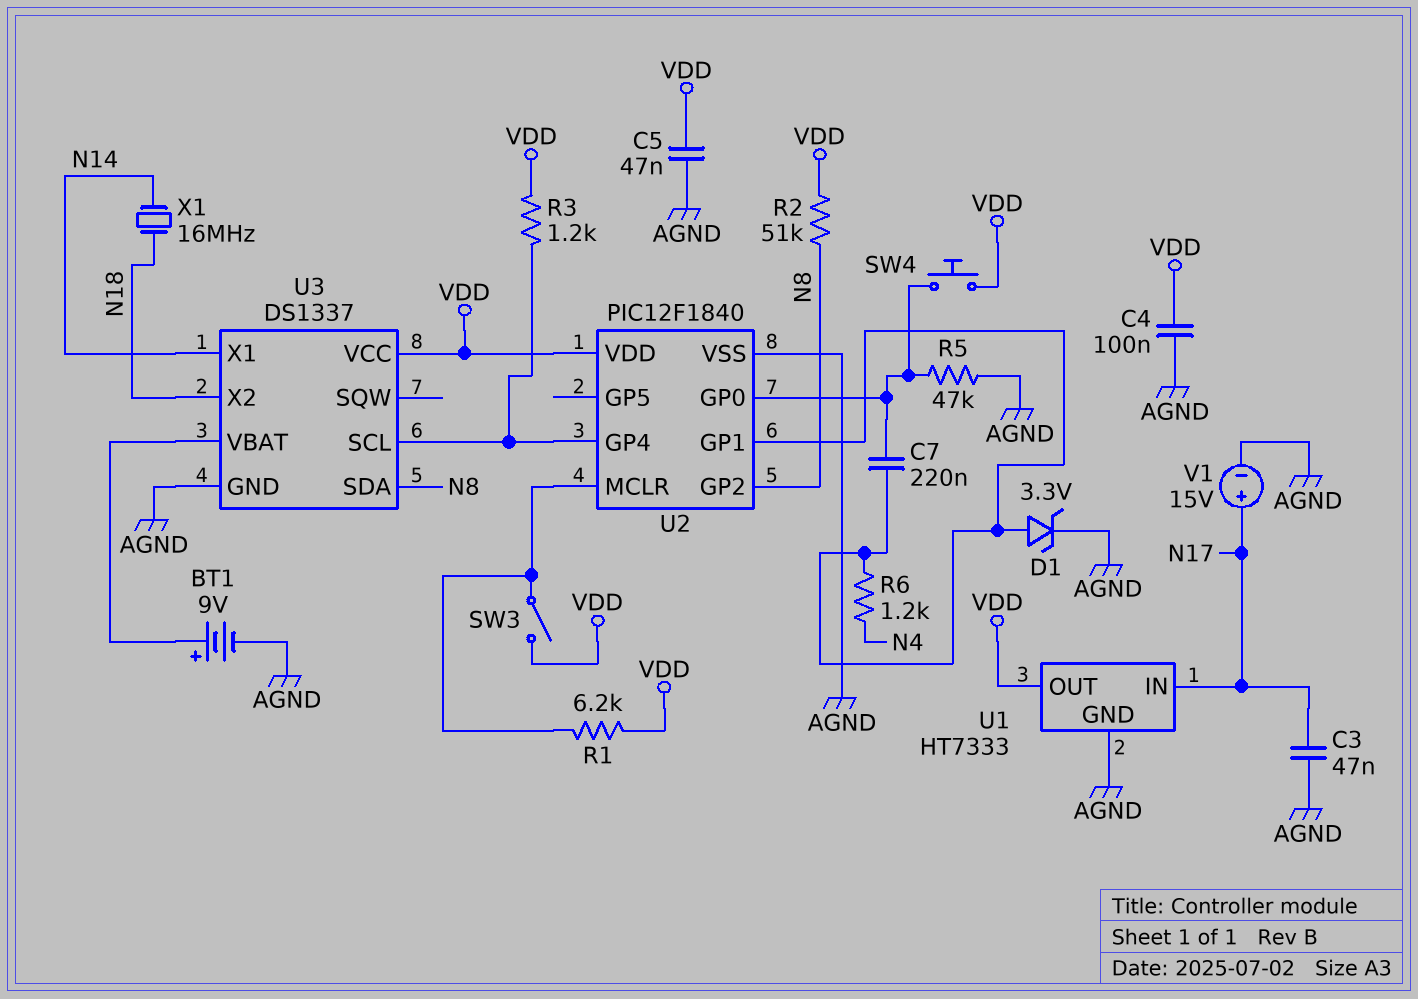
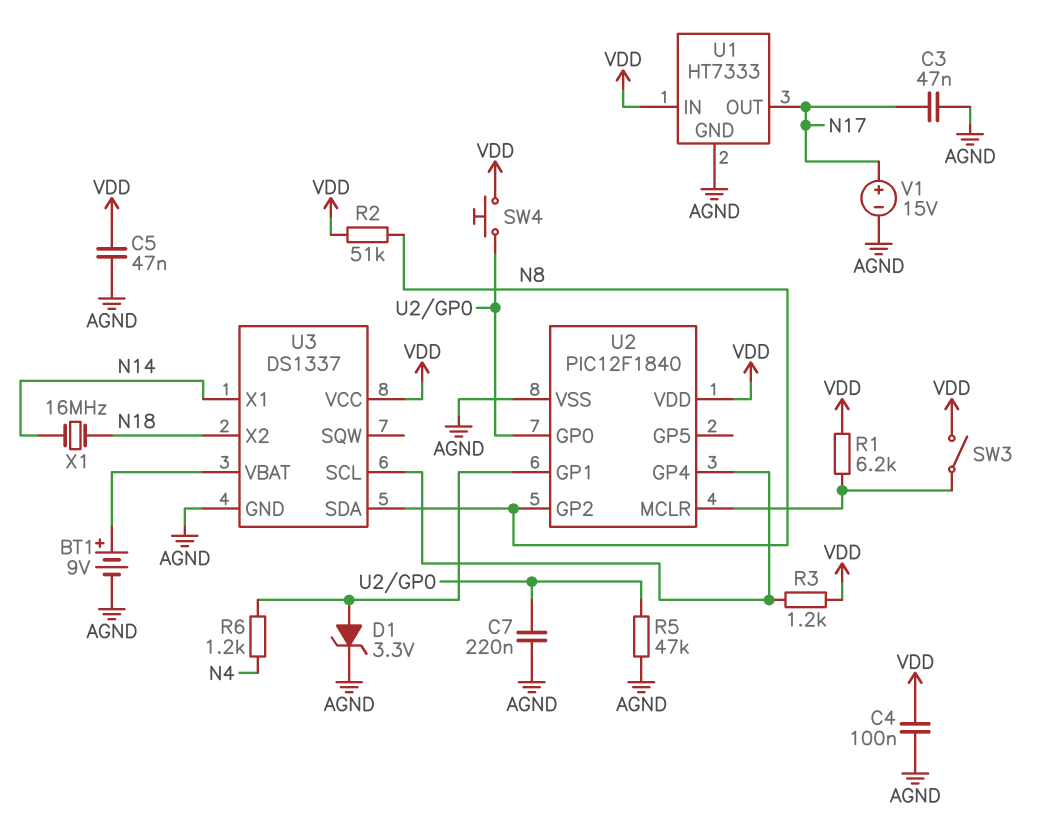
C7: 220nF (U2/GP0, U2/GP1) -> 220nF (AGND, U2/GP0)
U1 pin IN: N17 -> VDD
U1 pin OUT: VDD -> N17

